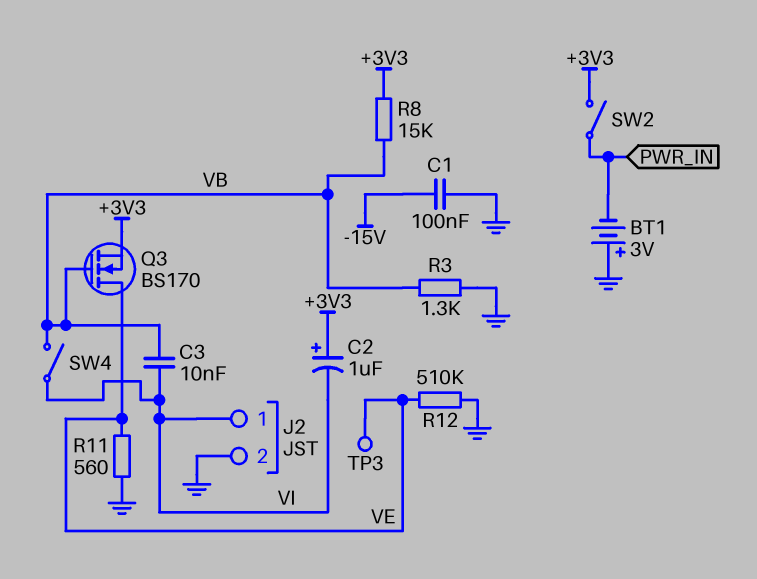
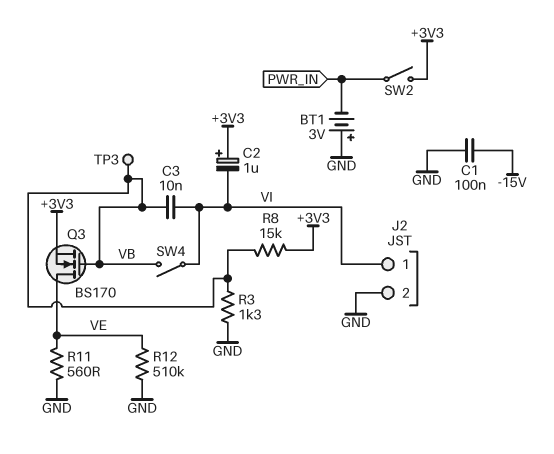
TP3: test point (VE) -> test point (VB)

